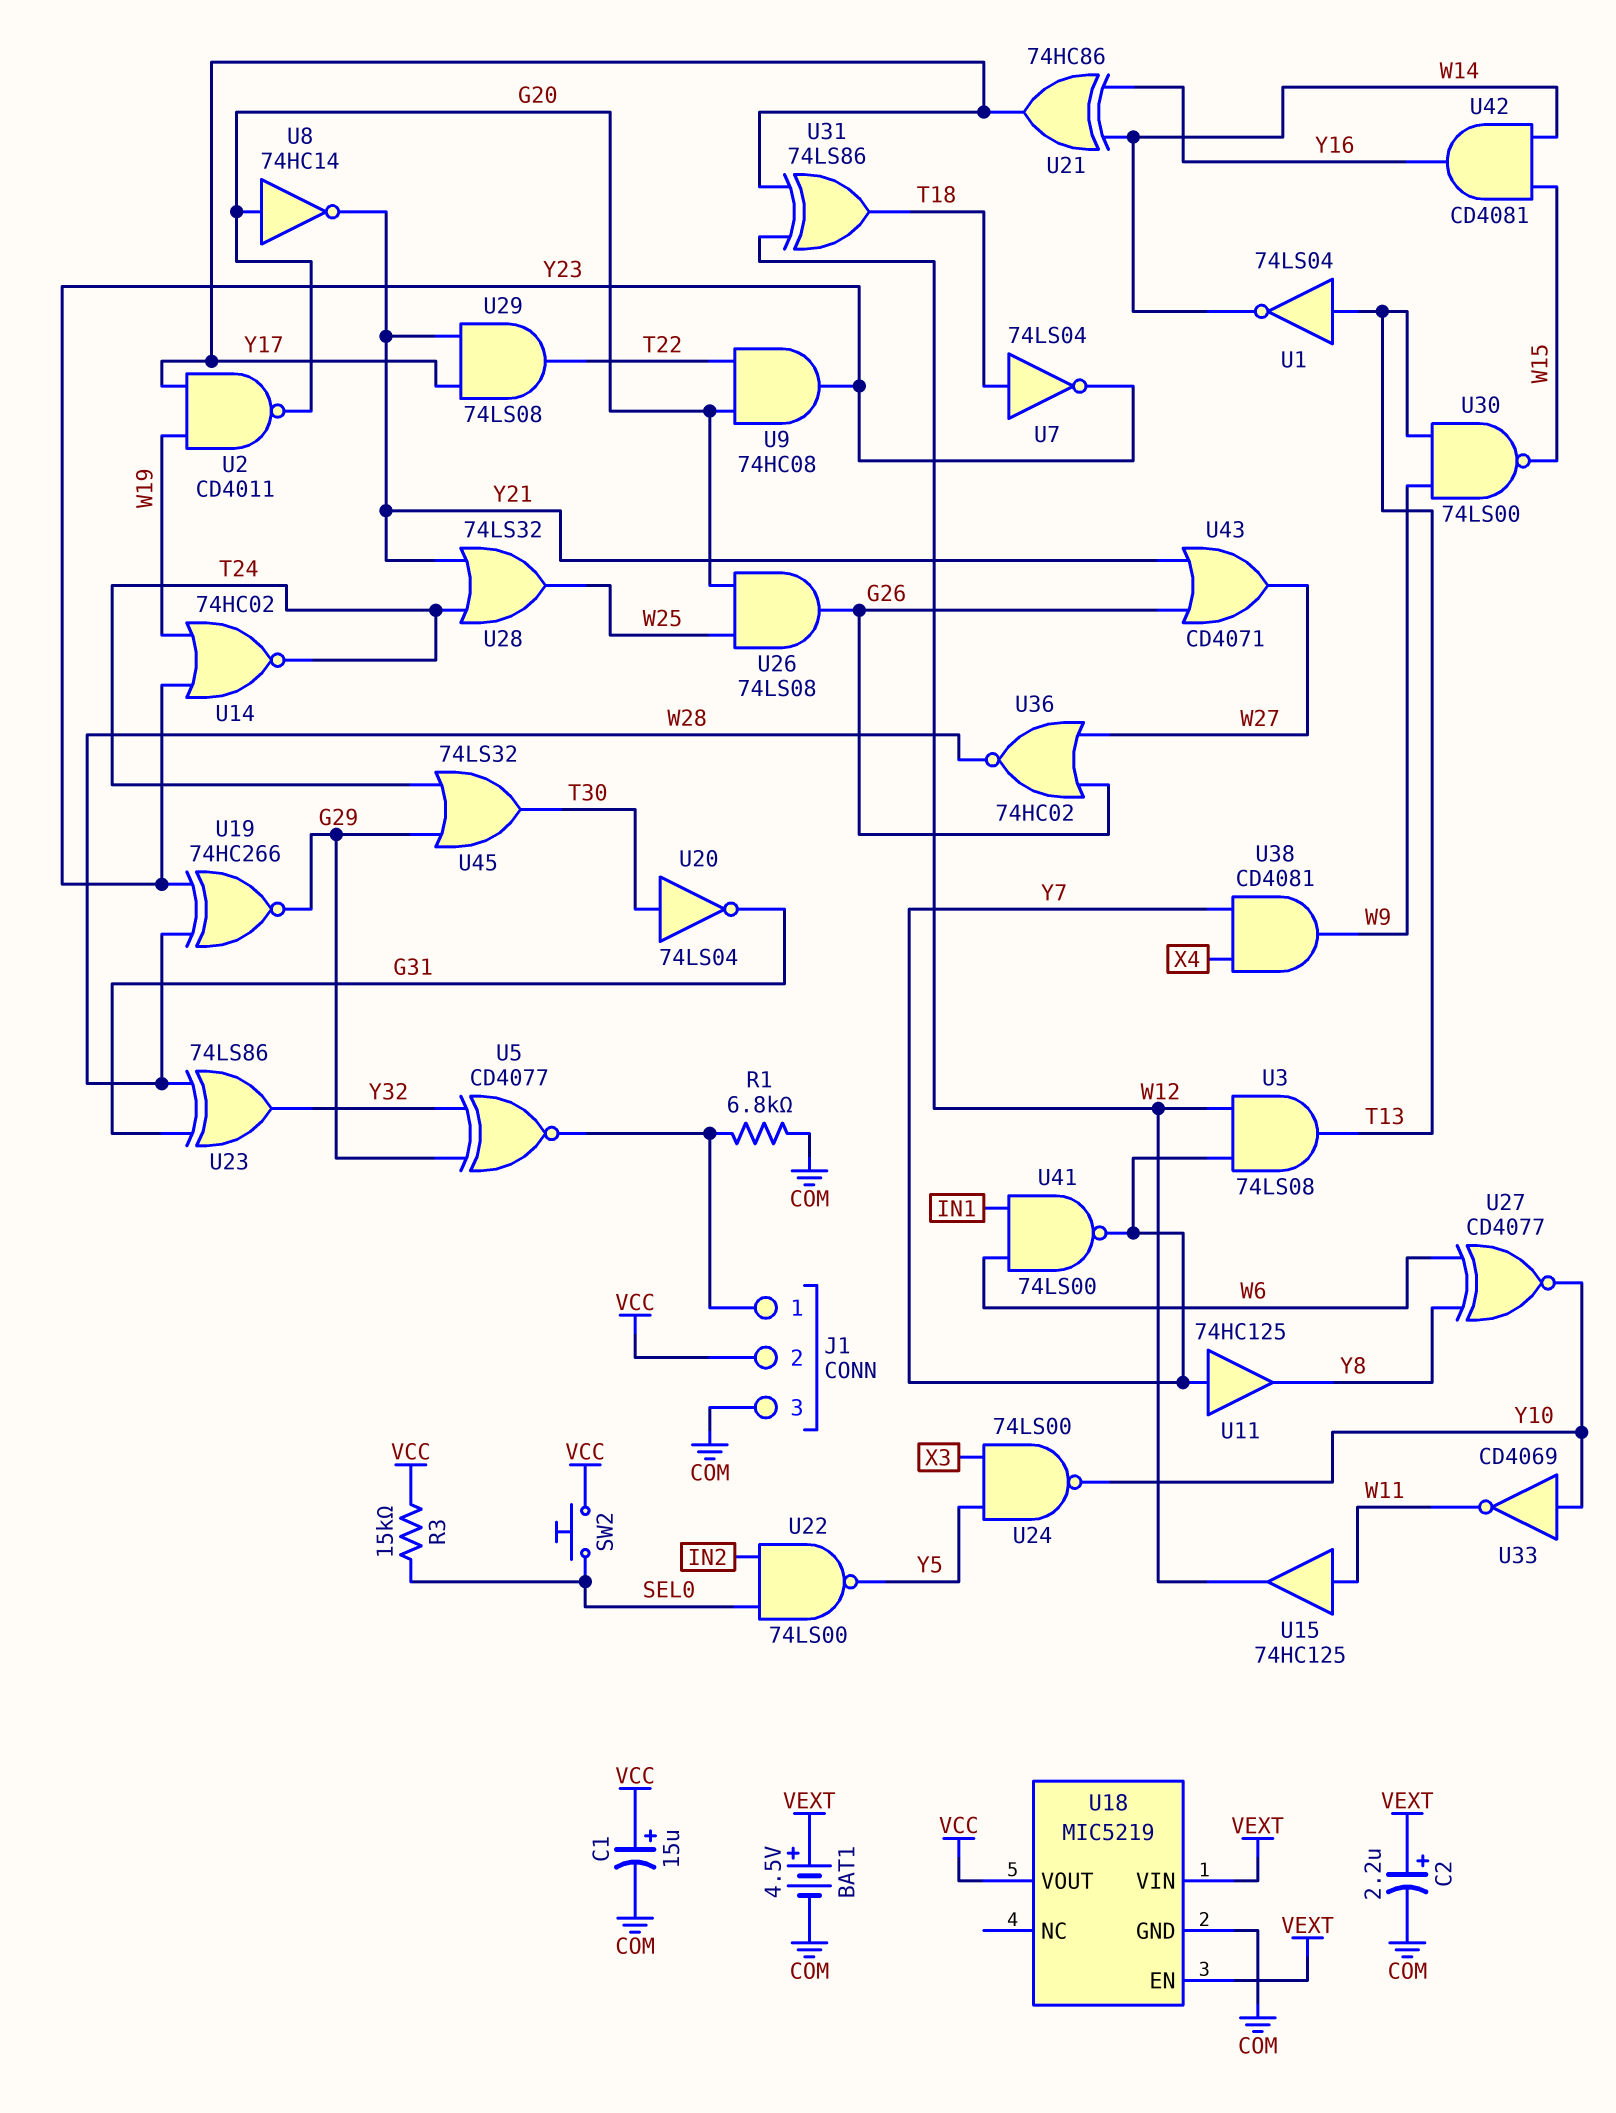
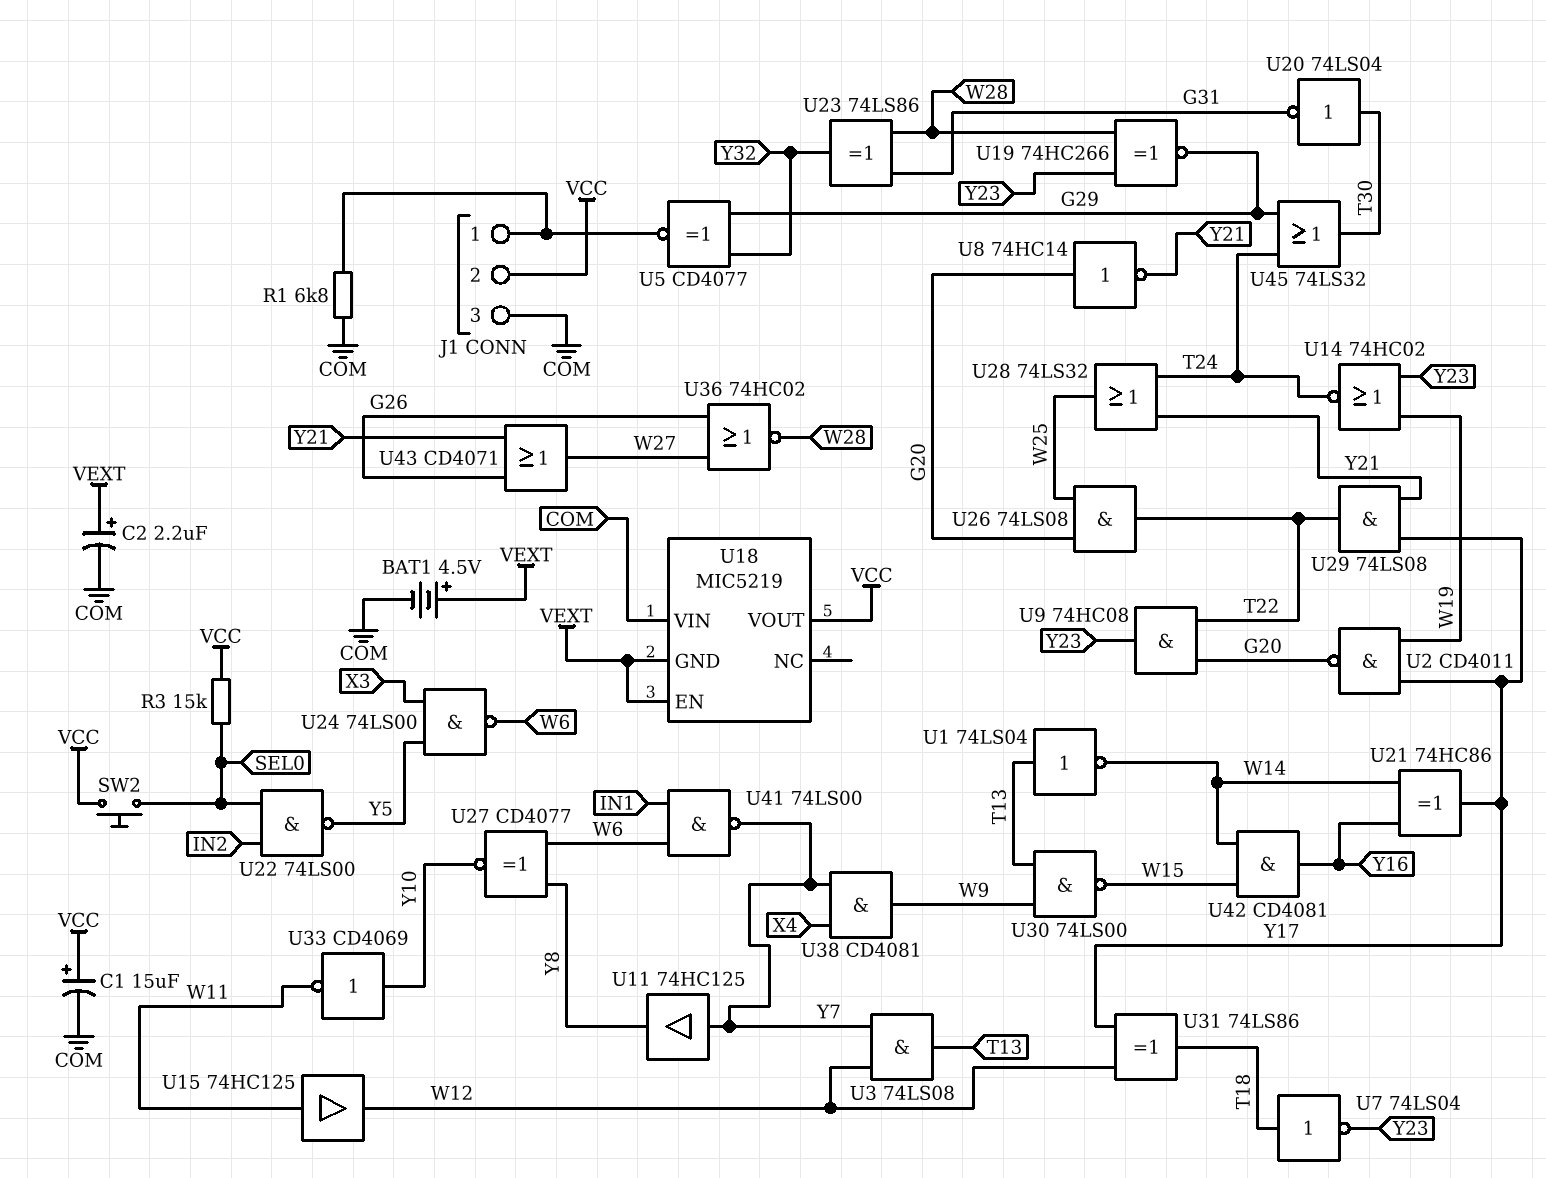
U18 pin GND: COM -> VEXT
U18 pin VIN: VEXT -> COM
U24: NAND 74LS00 (in X3, in Y5, out Y10) -> NAND 74LS00 (in X3, in Y5, out W6)
U26: AND 74LS08 (in G20, in W25, out G26) -> AND 74LS08 (in G20, in W25, out T22)

